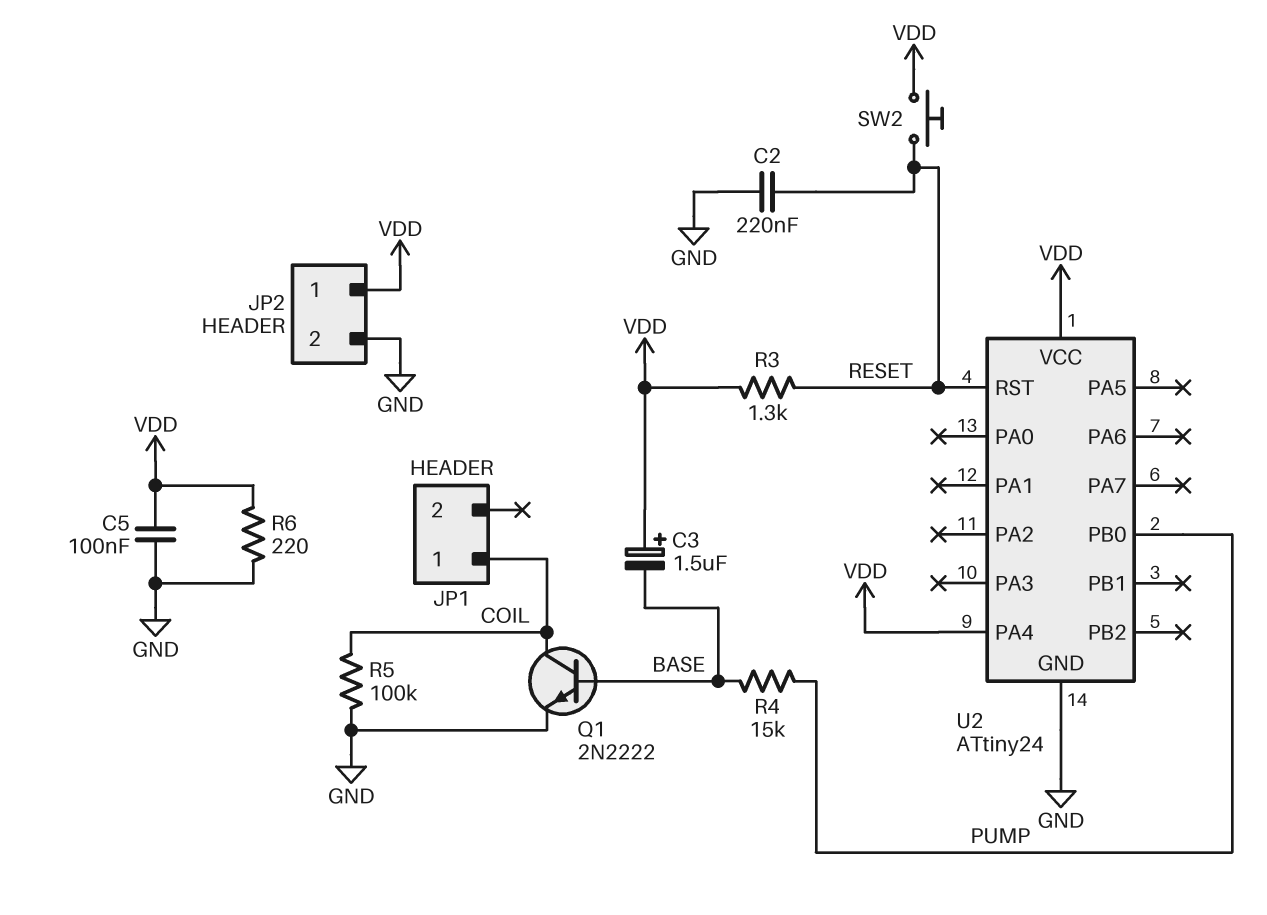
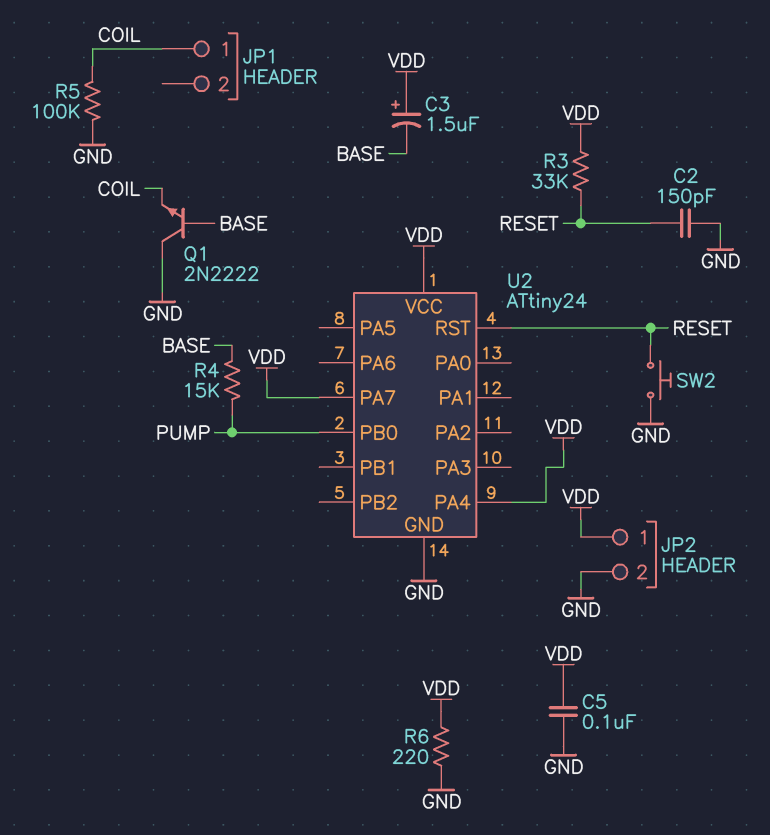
C2: 220nF (GND, RESET) -> 150pF (GND, RESET)
Q1: NPN 2N2222 (B BASE, C COIL, E GND) -> NPN 2N2222 (B BASE, C GND, E COIL)
R3: 1.3k (RESET, VDD) -> 33k (RESET, VDD)
SW2: button (RESET, VDD) -> button (GND, RESET)
U2 pin PA7: none -> VDD

